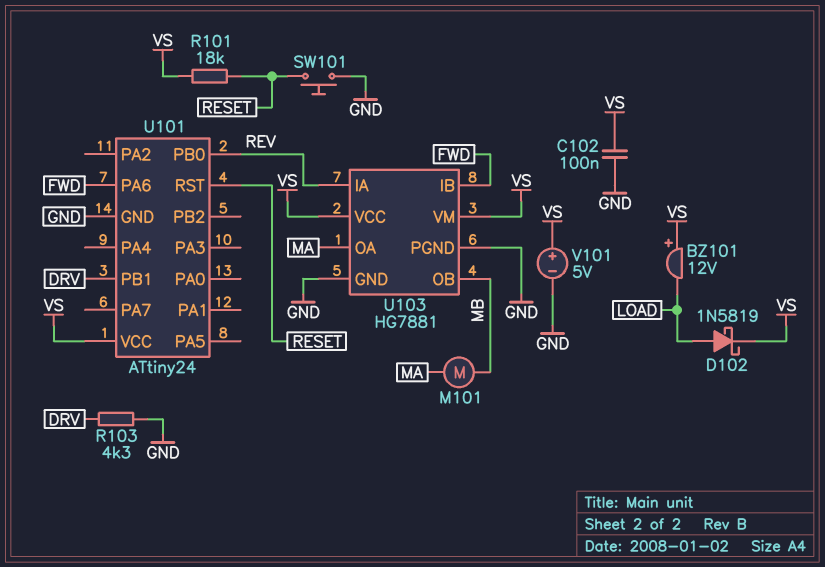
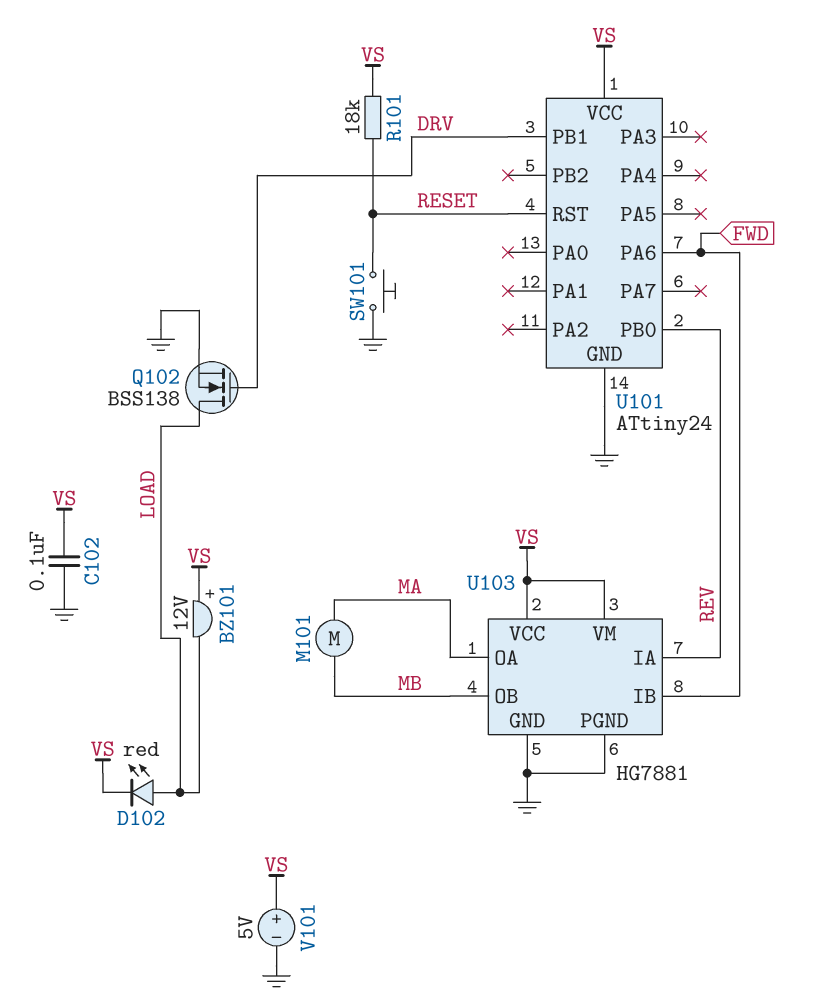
D102: schottky 1N5819 (A LOAD, K VS) -> LED red (A LOAD, K VS)
Q102: none -> NMOS BSS138 (G DRV, D LOAD, S GND)
R103: 4.3k (DRV, GND) -> none

